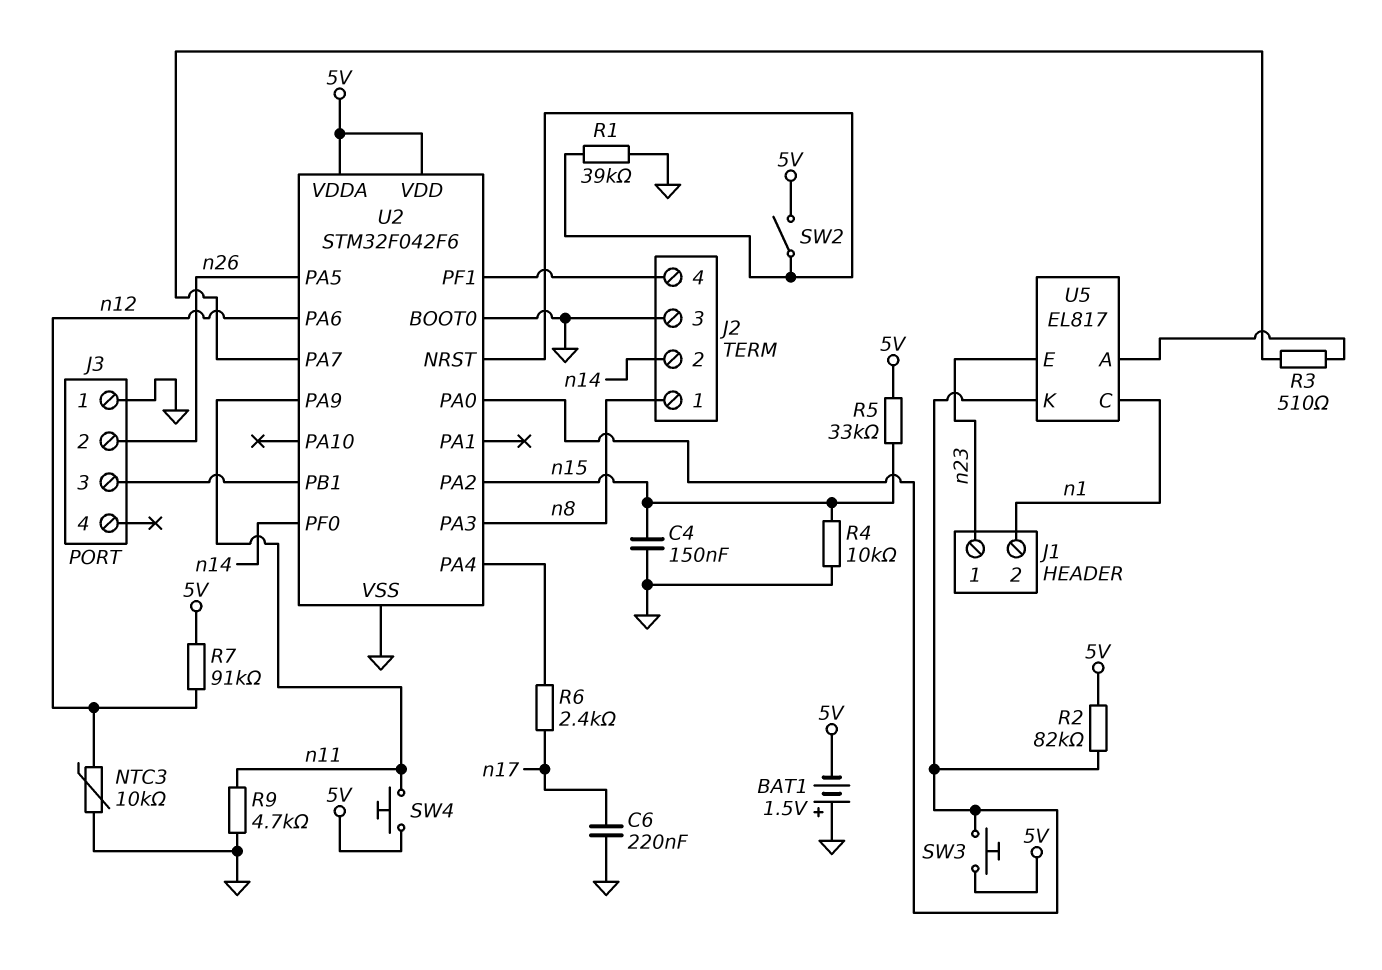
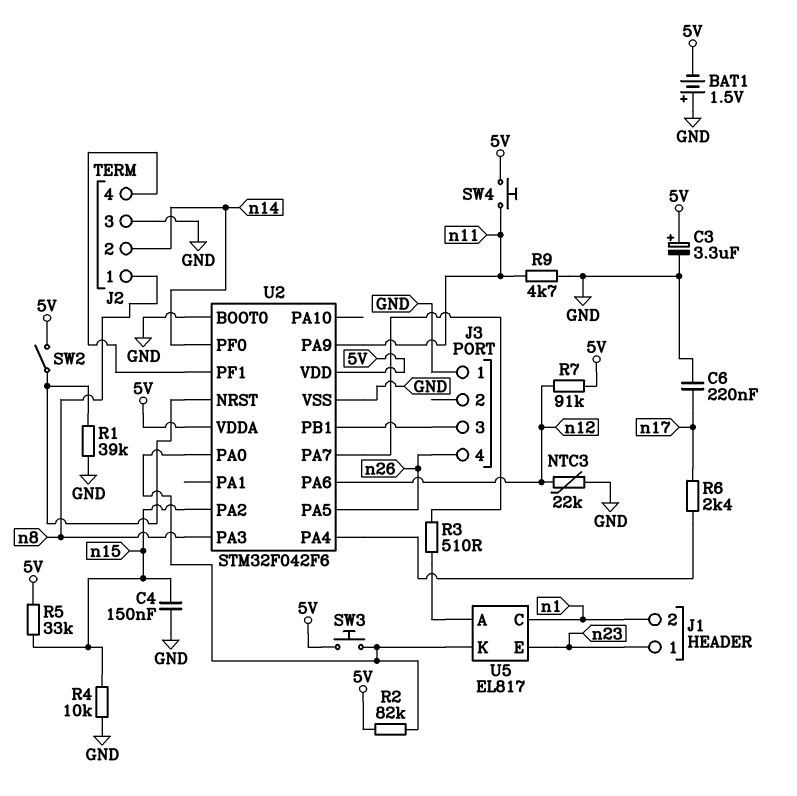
C3: none -> 3.3uF (plus 5V, minus GND)
J3 pin 2: n26 -> none
J3 pin 4: none -> n26
NTC3: 10k (GND, n12) -> 22k (GND, n12)

